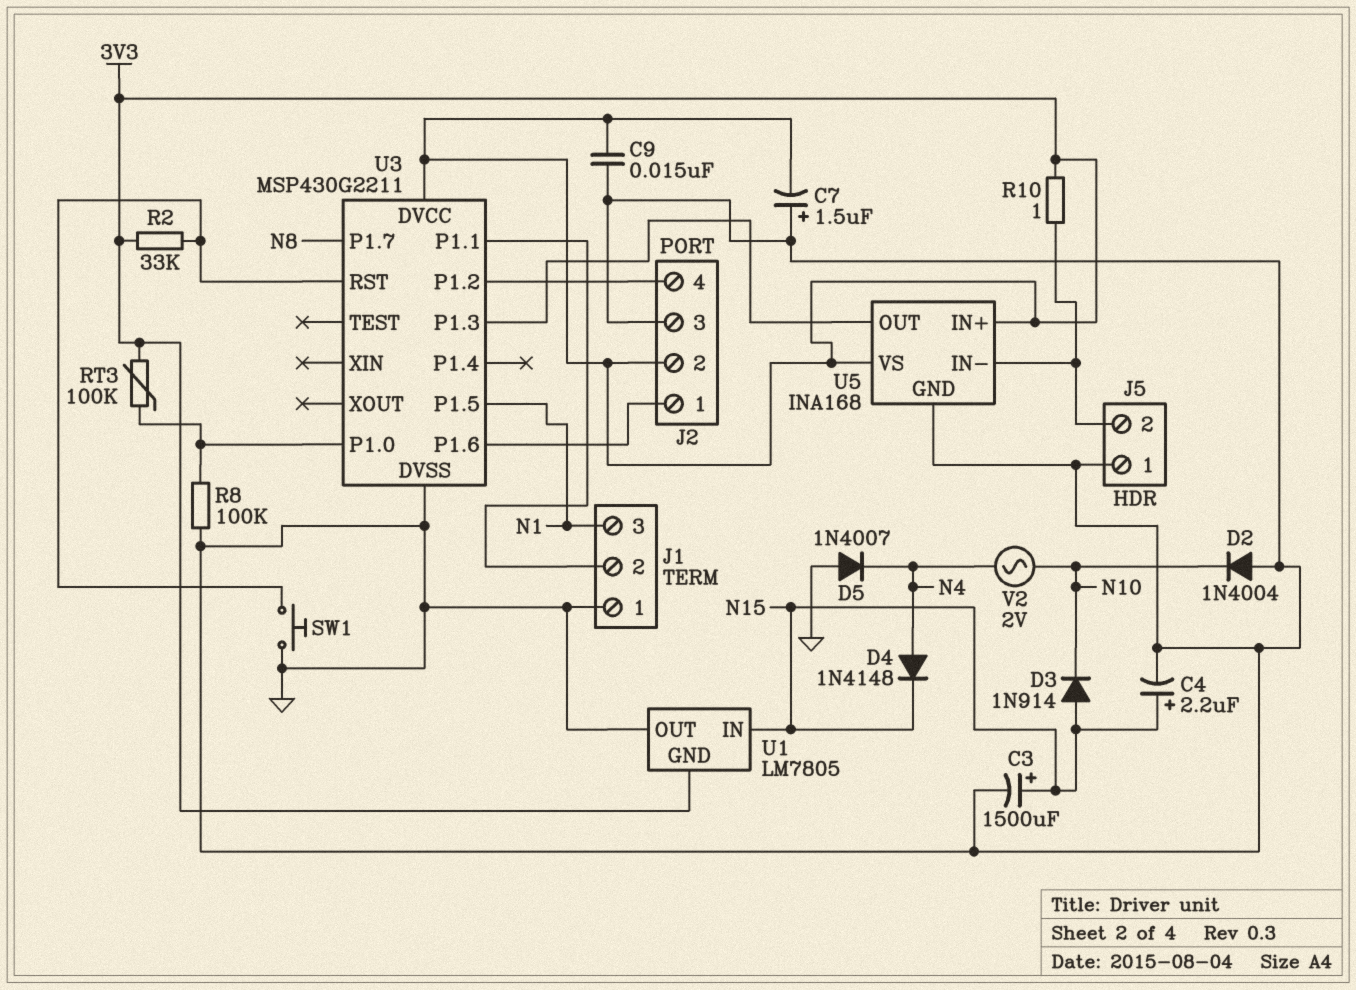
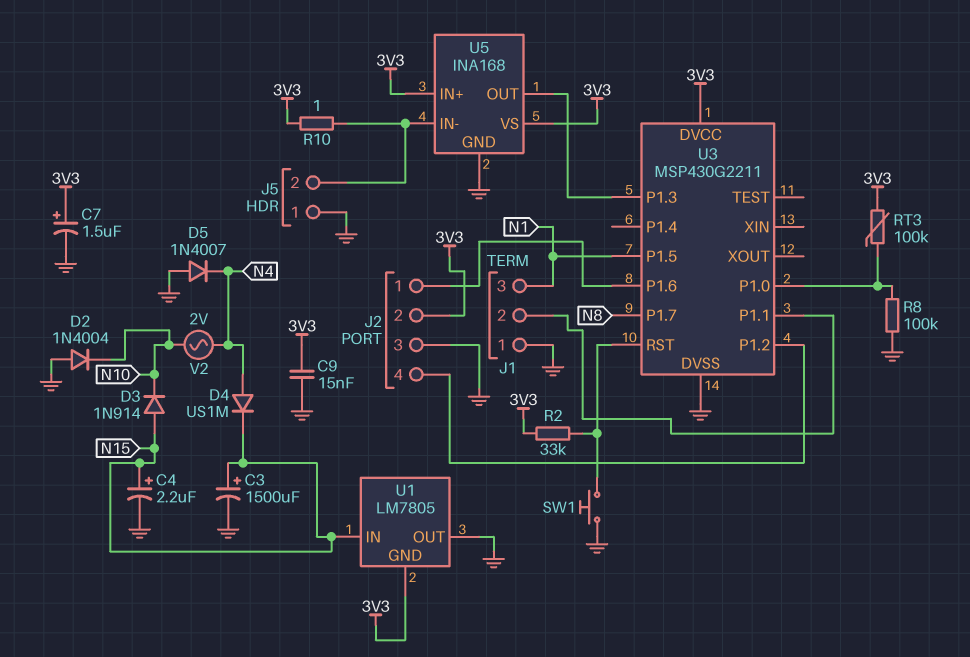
C7: 1.5uF (plus GND, minus 3V3) -> 1.5uF (plus 3V3, minus GND)
D4: diode 1N4148 (A N4, K N15) -> diode US1M (A N4, K N15)

